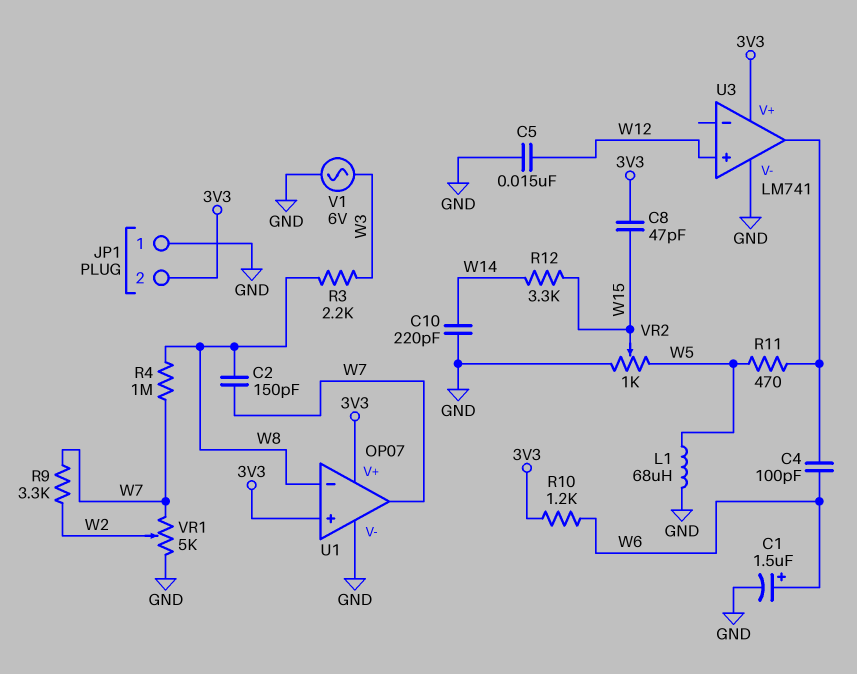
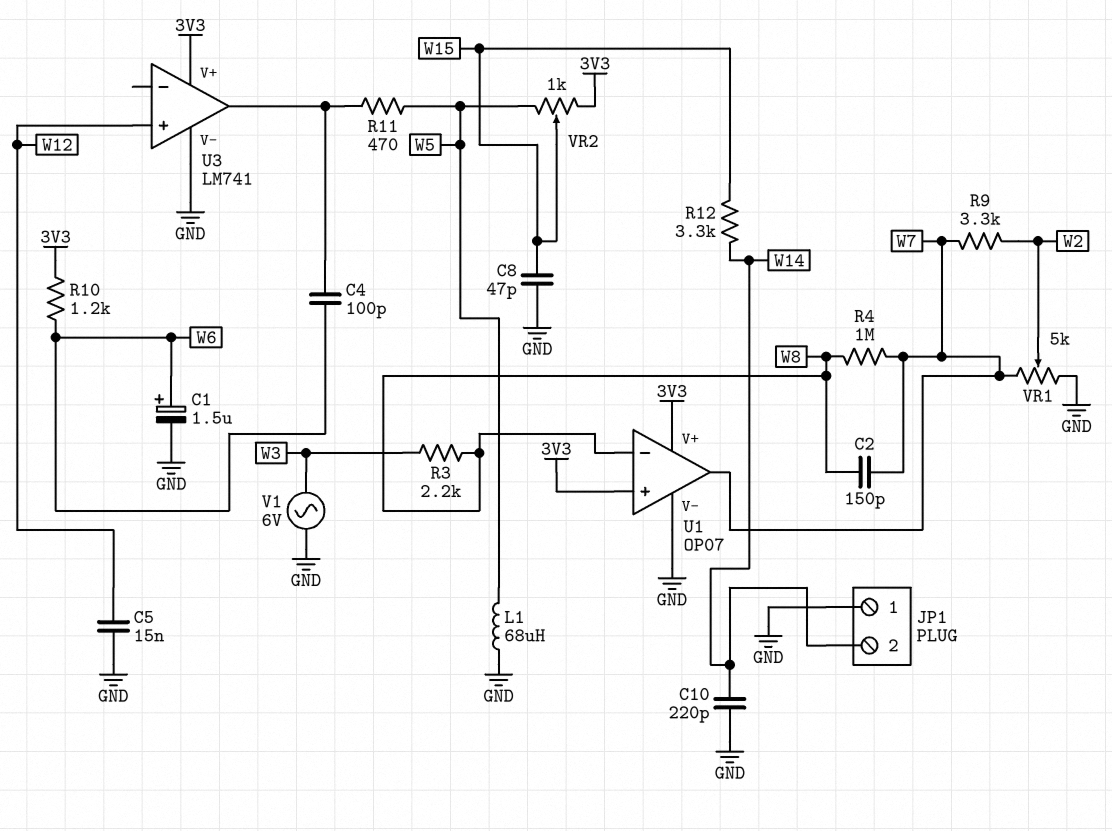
C8: 47pF (3V3, W15) -> 47pF (GND, W15)
JP1 pin 2: 3V3 -> W14
VR2: 1k (GND, W5, wiper W15) -> 1k (3V3, W5, wiper W15)

